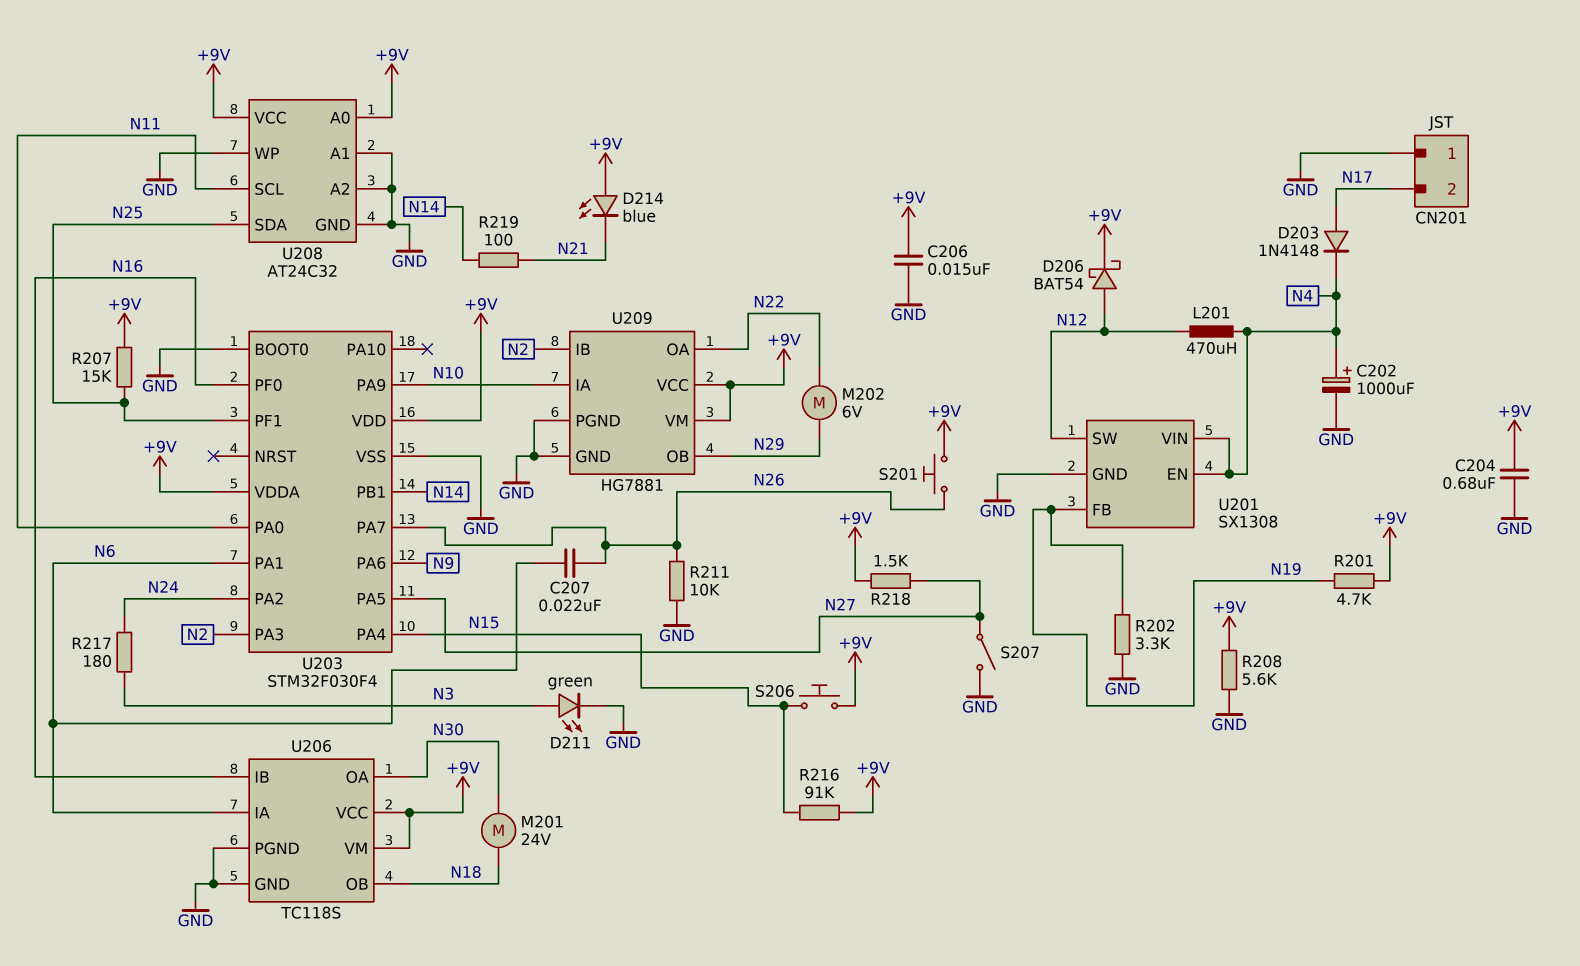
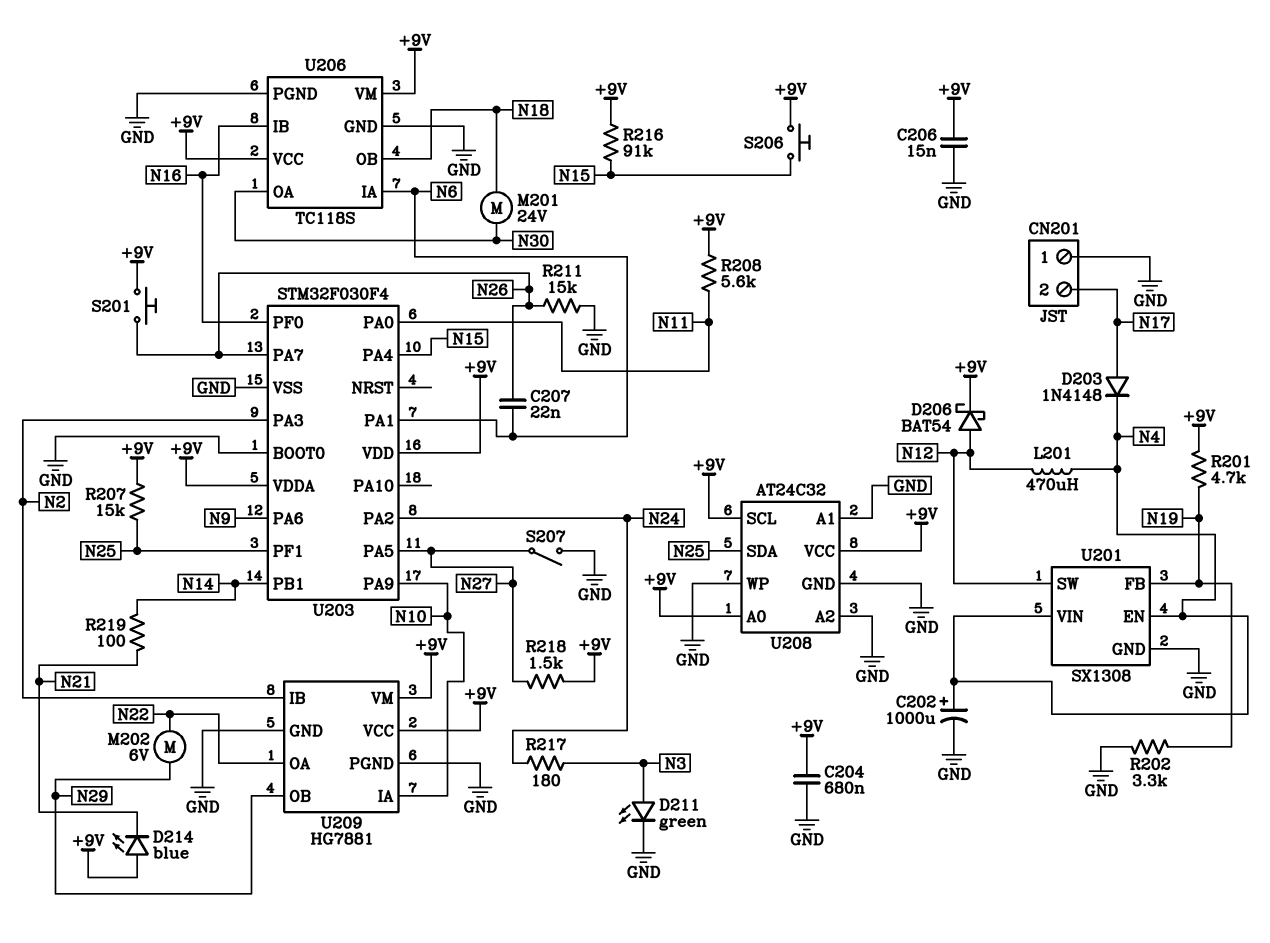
R208: 5.6k (+9V, GND) -> 5.6k (+9V, N11)
R211: 10k (GND, N26) -> 15k (GND, N26)
U208 pin SCL: N11 -> +9V

